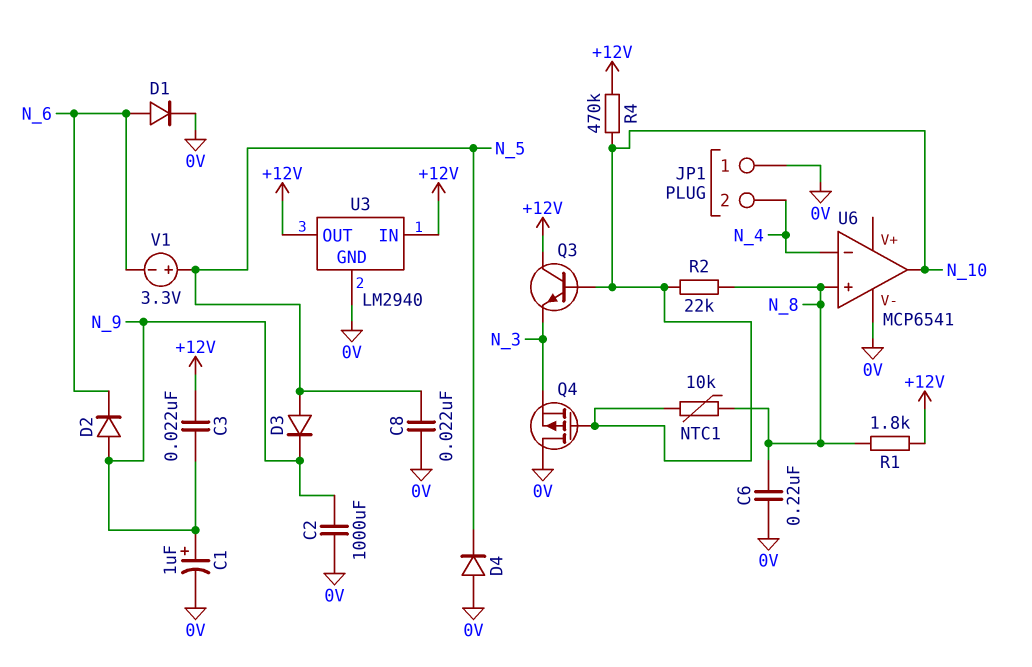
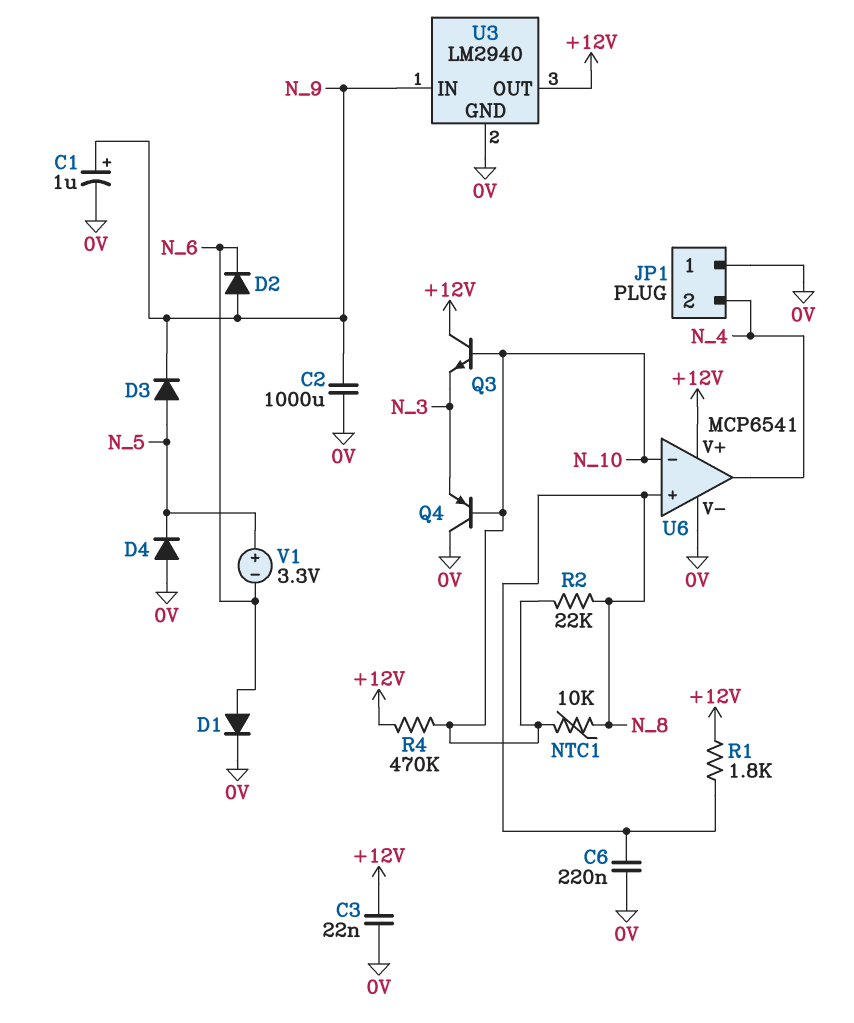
C3: 22nF (+12V, N_9) -> 22nF (+12V, 0V)
C8: 22nF (0V, N_5) -> none
Q4: PMOS (G N_10, D 0V, S N_3) -> PNP (B N_10, C 0V, E N_3)
U3 pin IN: +12V -> N_9
U6 pin V+: none -> +12V
U6 pin in-: N_4 -> N_10
U6 pin out: N_10 -> N_4

